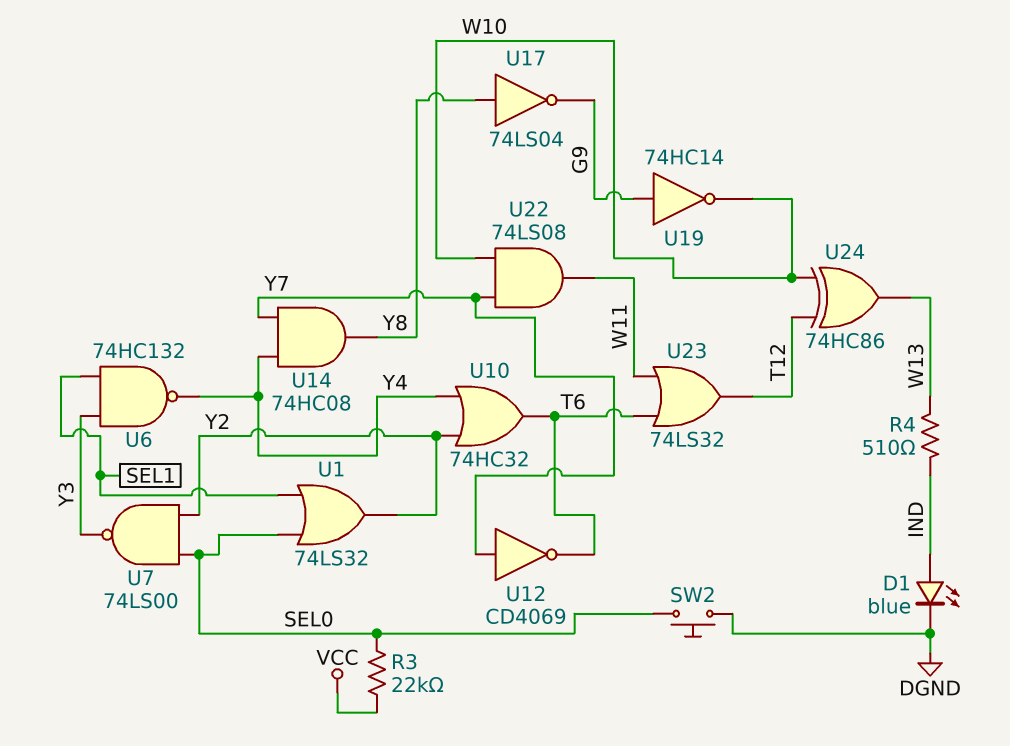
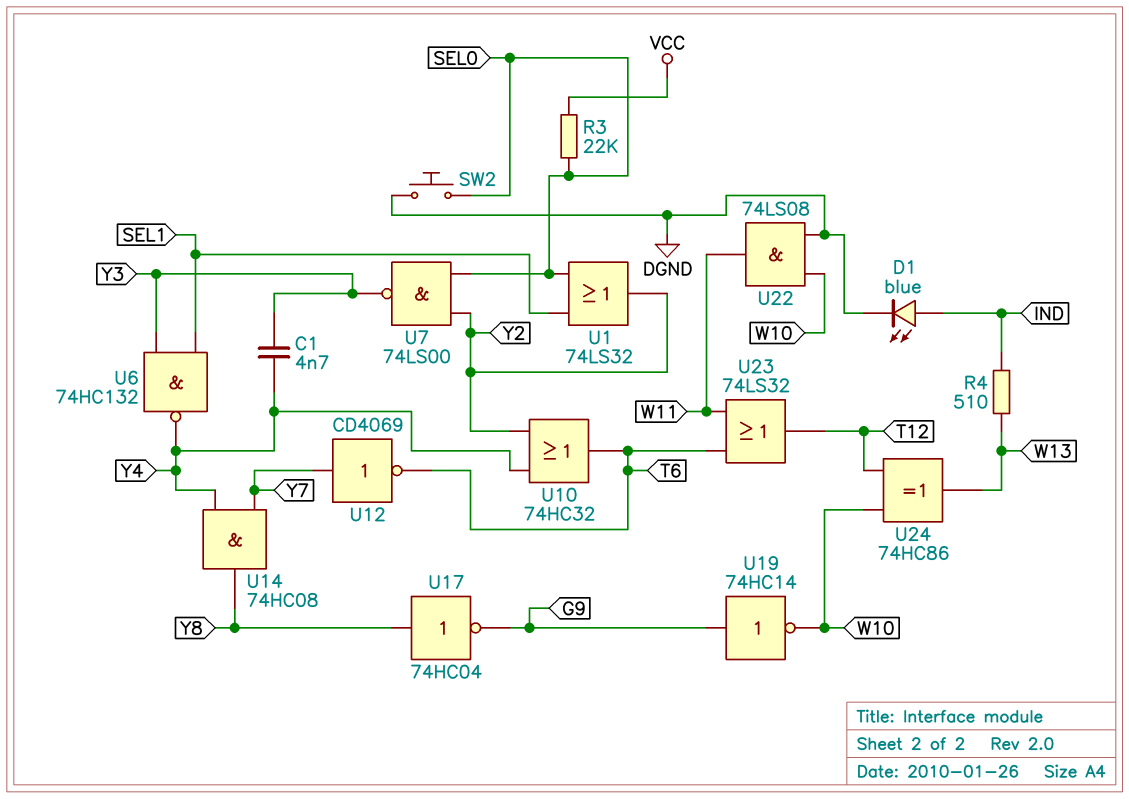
C1: none -> 4.7nF (Y3, Y4)
U17: NOT 74LS04 (in Y8, out G9) -> NOT 74HC04 (in Y8, out G9)
U22: AND 74LS08 (in W10, in Y7, out W11) -> AND 74LS08 (in DGND, in W10, out W11)

